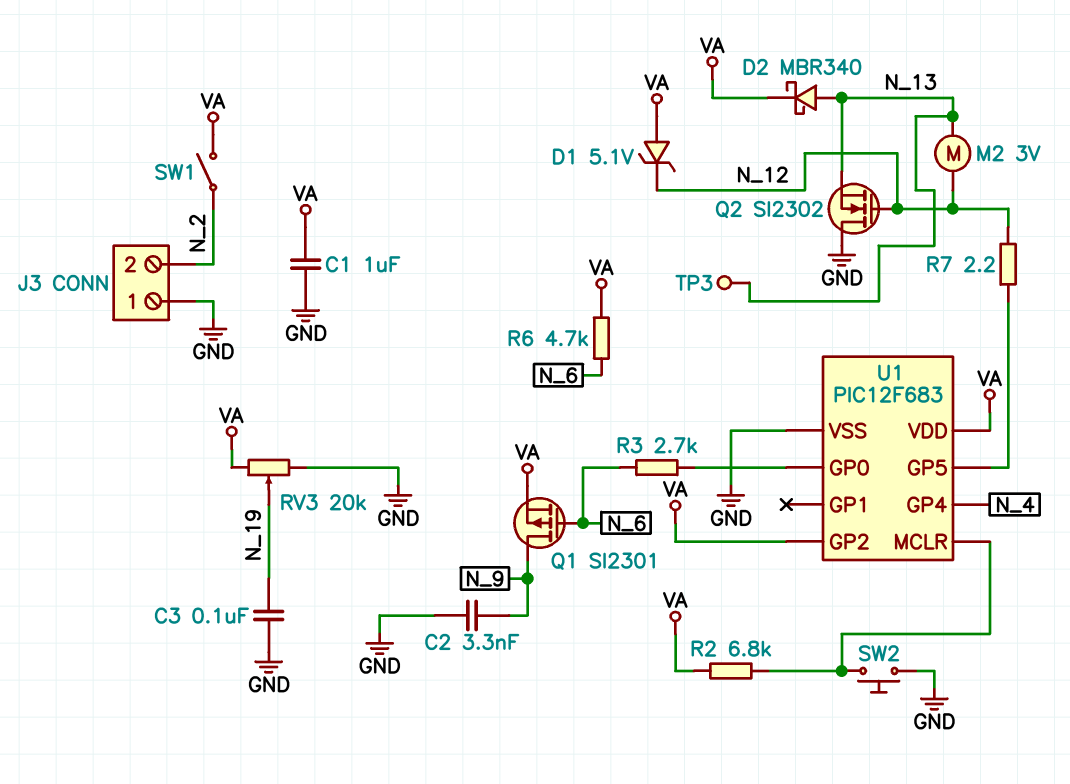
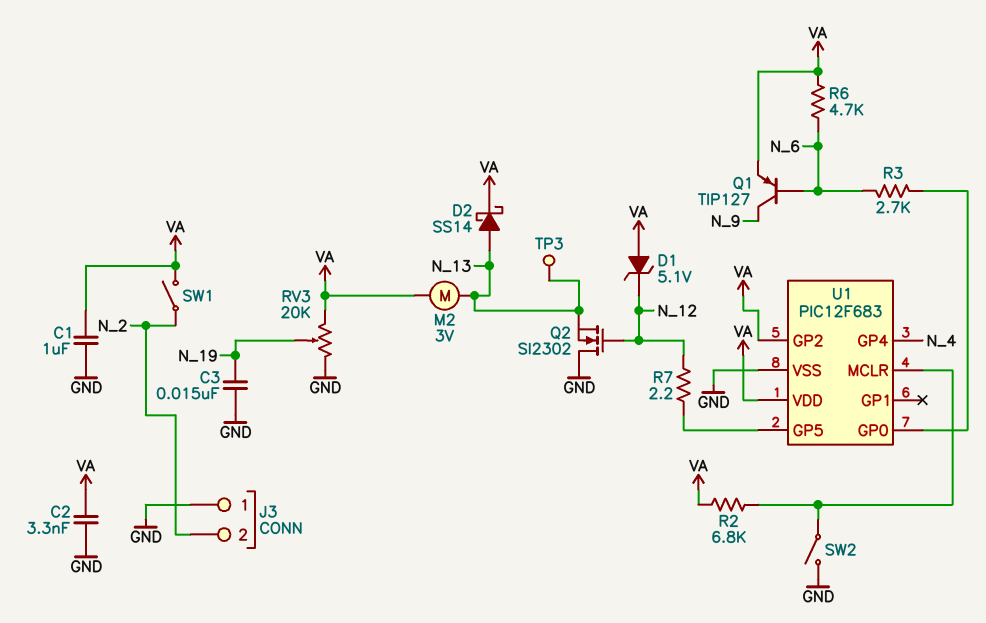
C2: 3.3nF (GND, N_9) -> 3.3nF (GND, VA)
C3: 100nF (GND, N_19) -> 15nF (GND, N_19)
D2: schottky MBR340 (A N_13, K VA) -> schottky SS14 (A N_13, K VA)
M2: motor 3V (N_12, N_13) -> motor 3V (N_13, VA)
Q1: PMOS SI2301 (G N_6, D N_9, S VA) -> PNP TIP127 (B N_6, C N_9, E VA)
SW2: button (GND, U1/MCLR) -> switch (GND, U1/MCLR)

